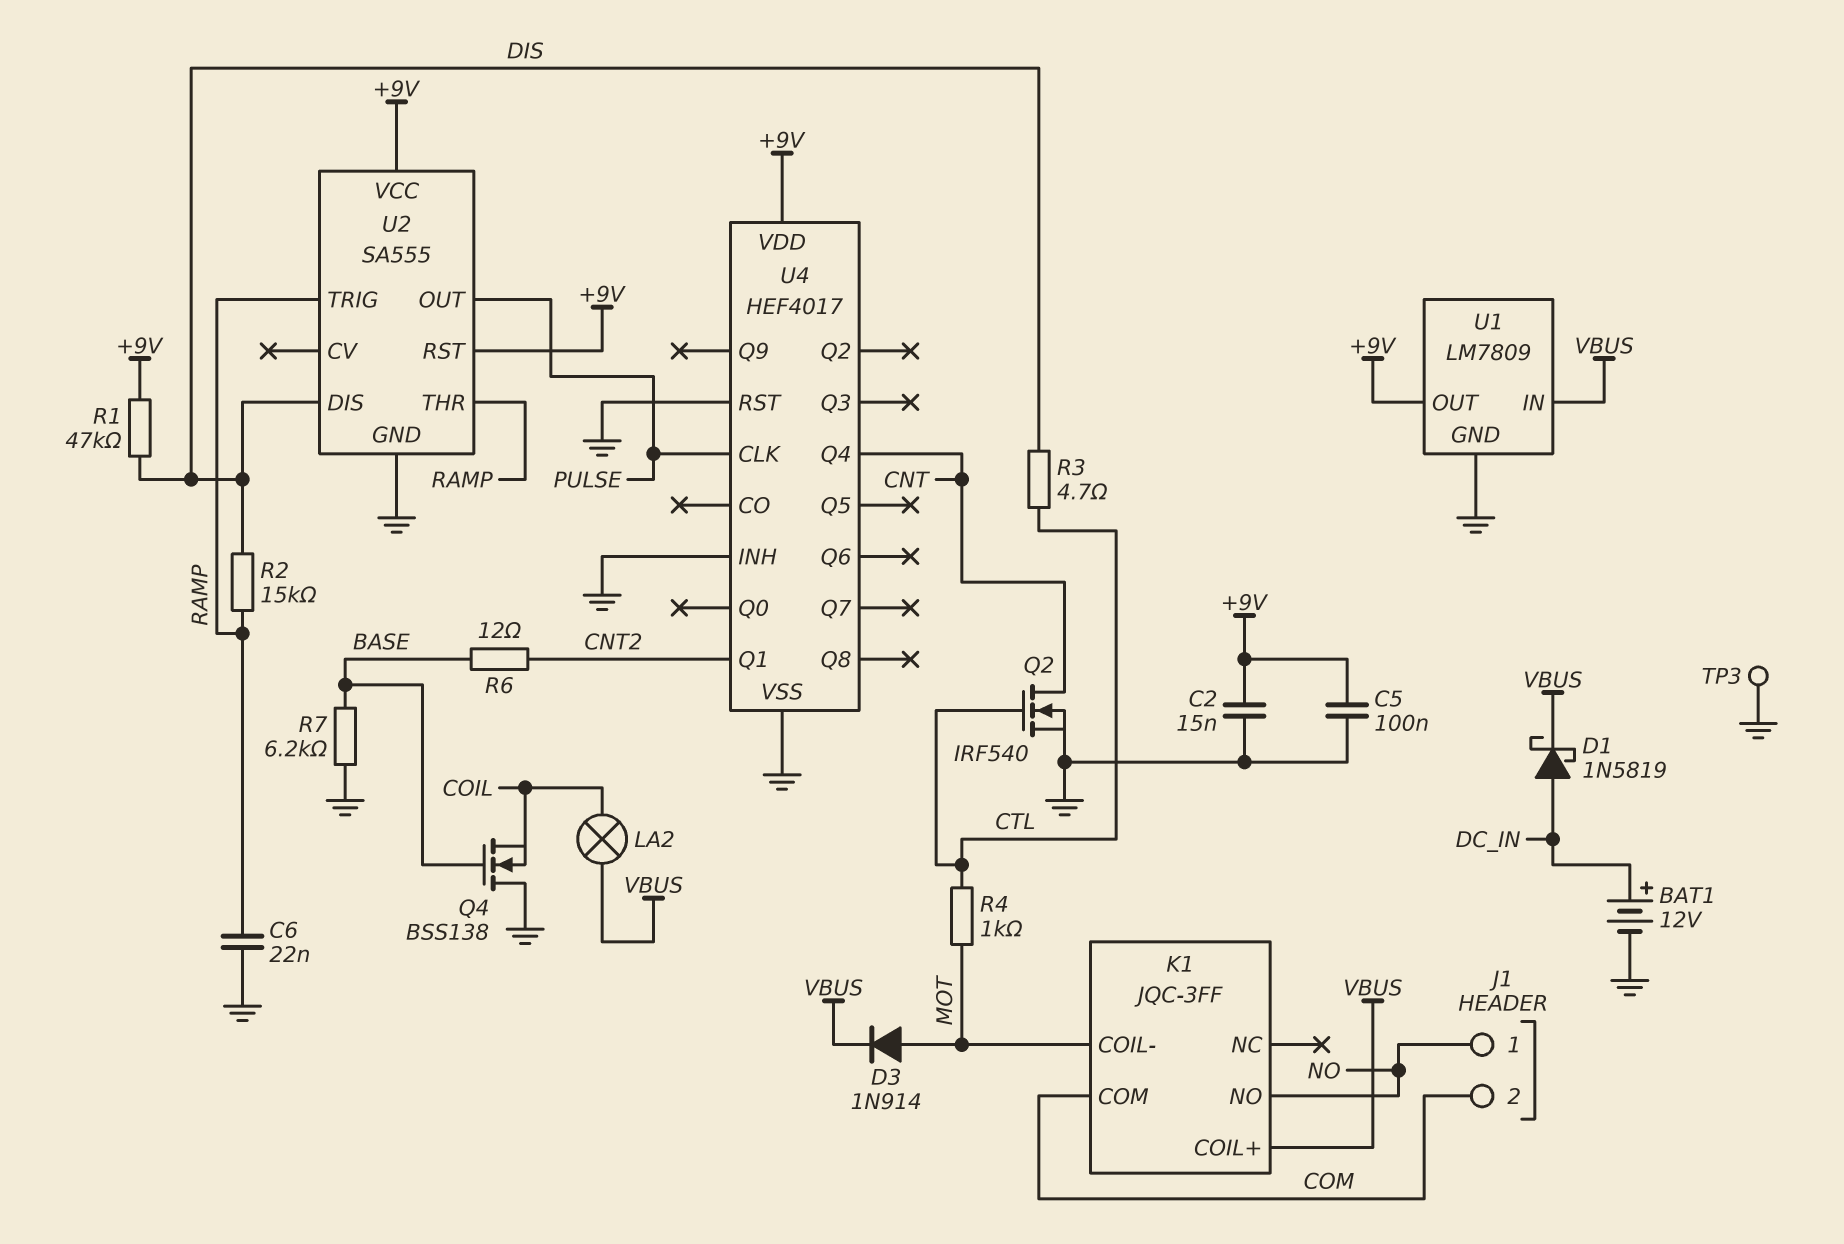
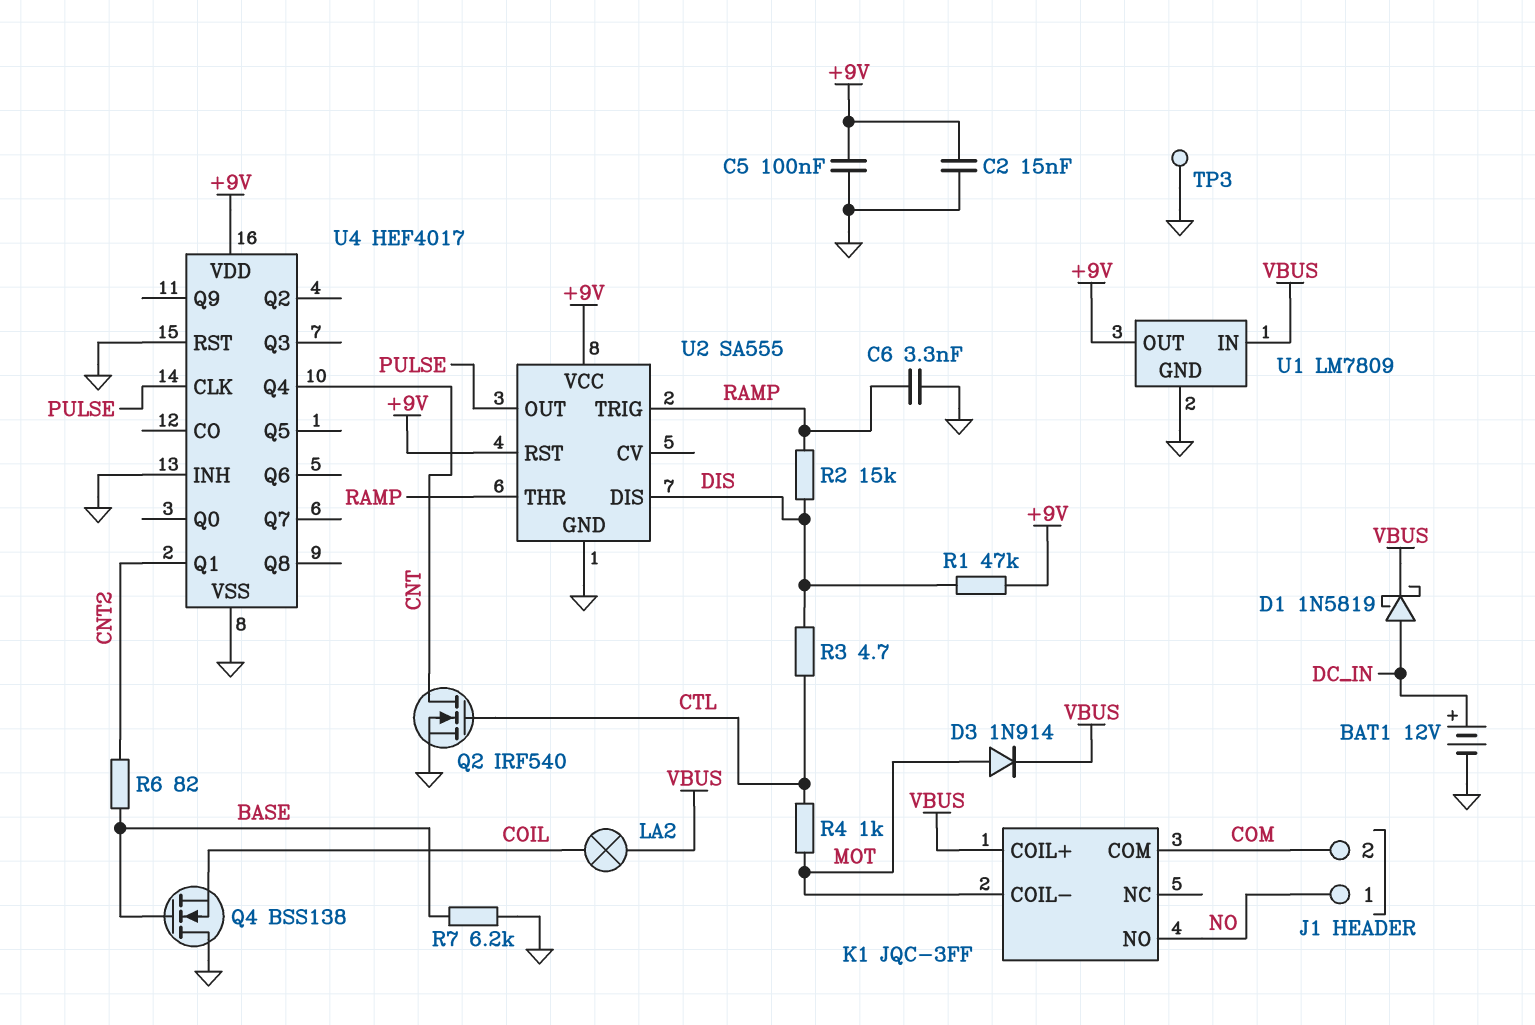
C6: 22nF (GND, RAMP) -> 3.3nF (GND, RAMP)
R6: 12 (BASE, CNT2) -> 82 (BASE, CNT2)

